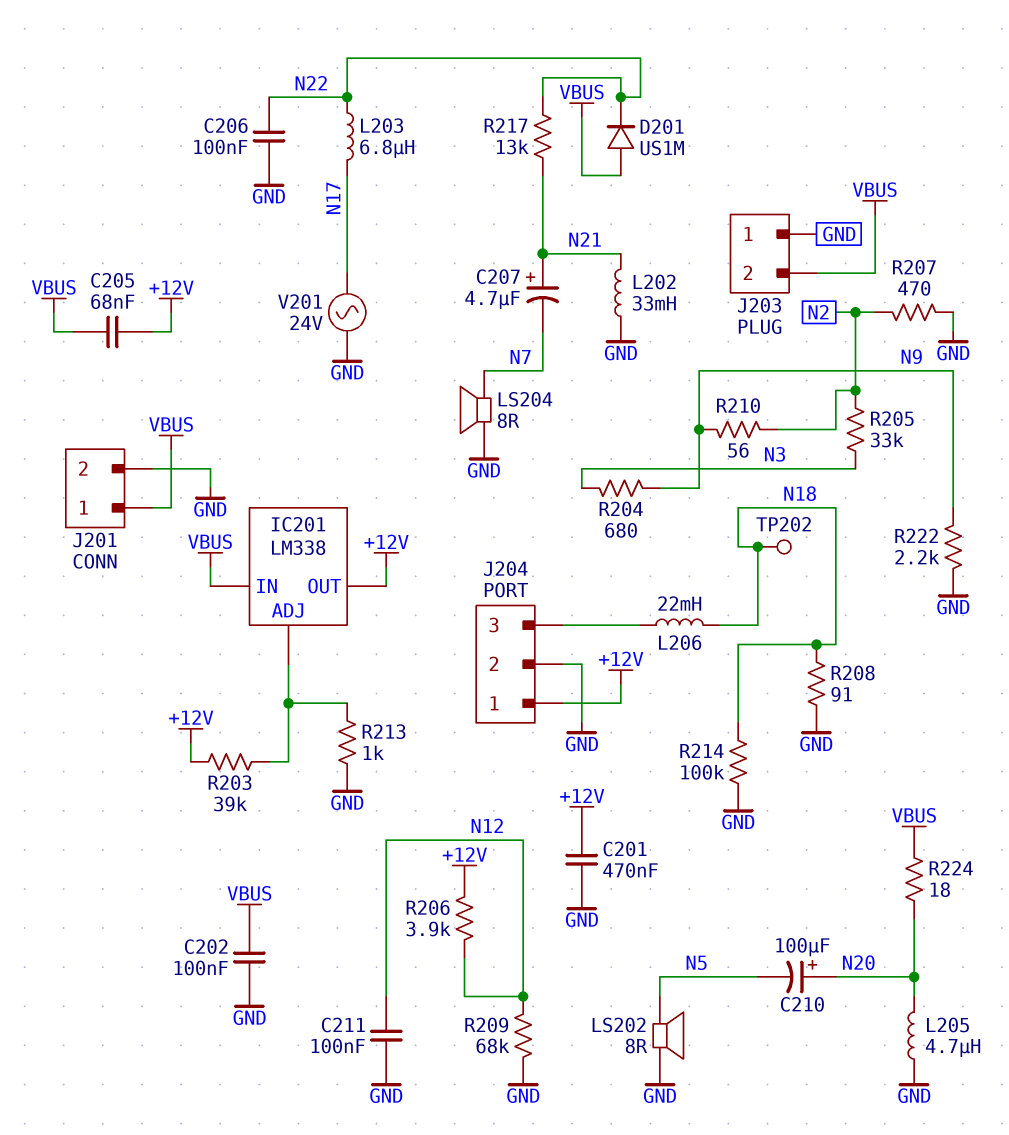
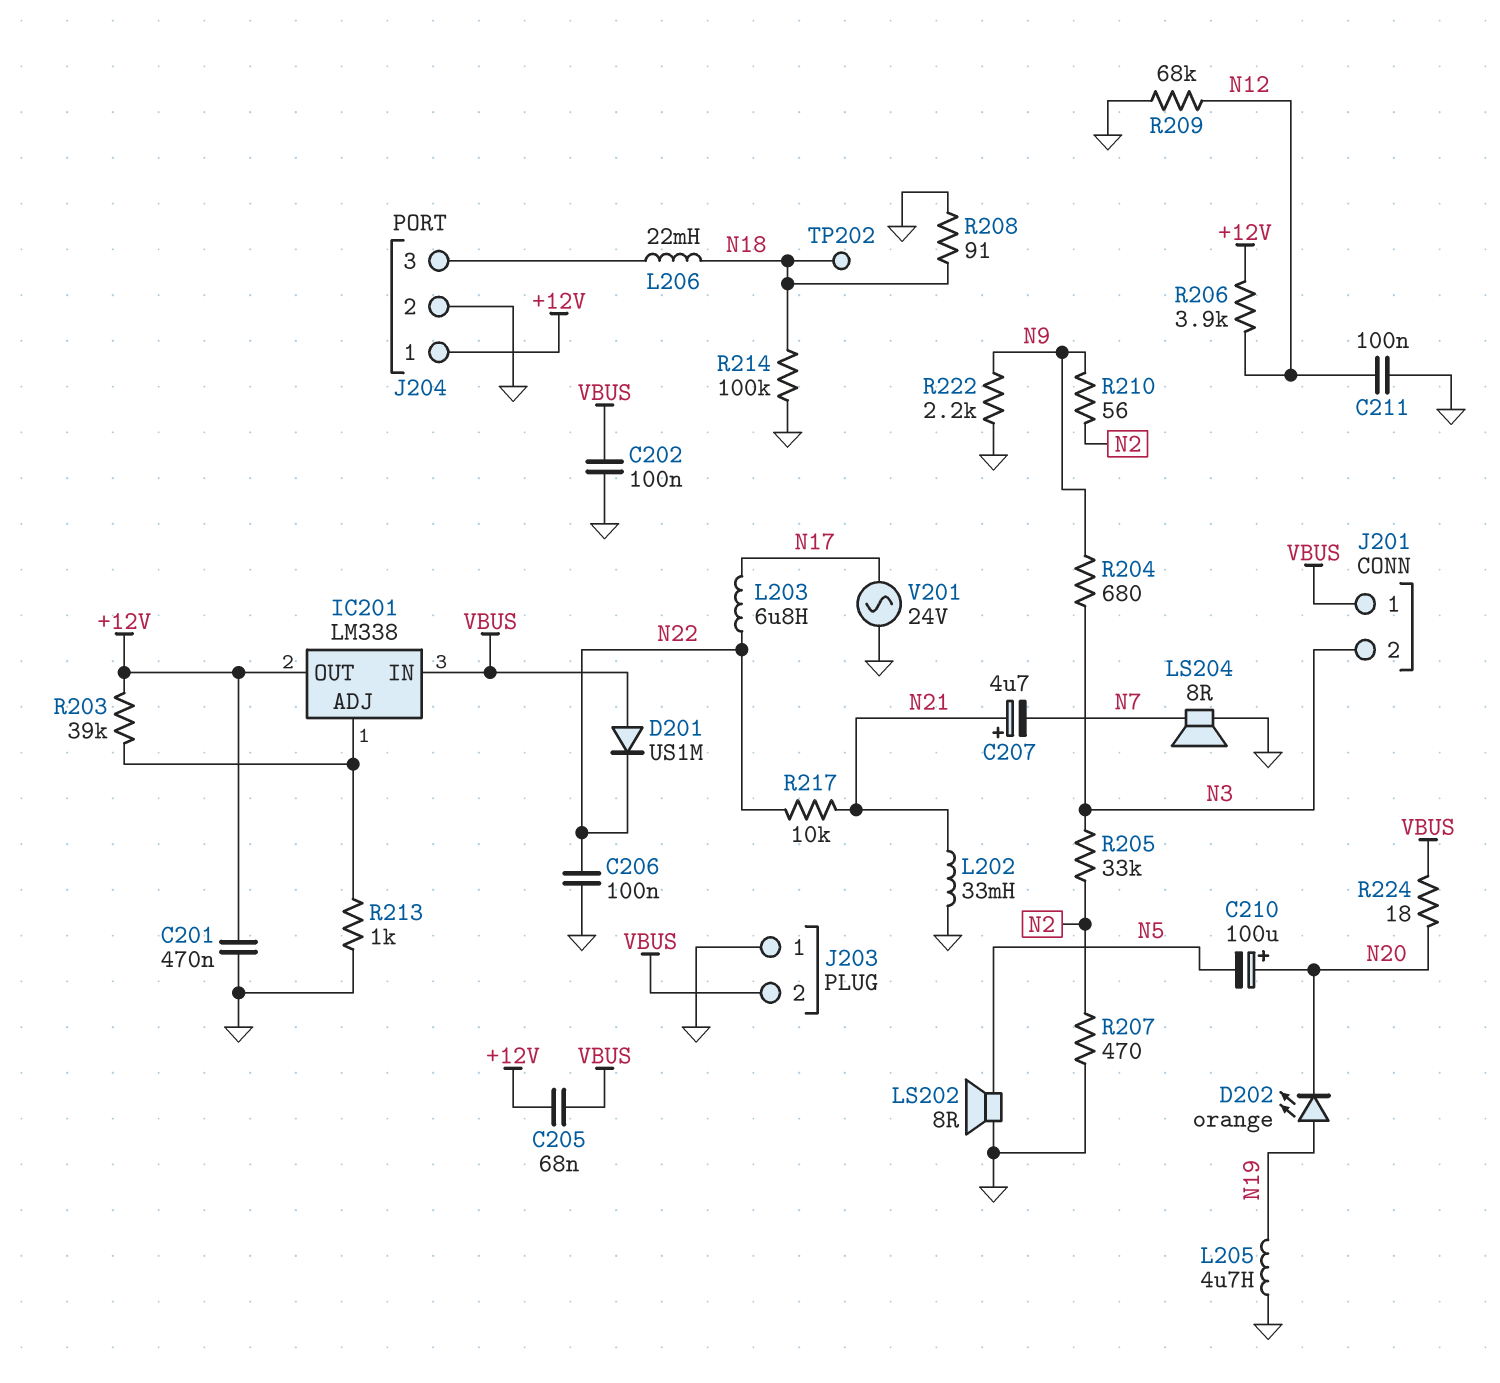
D202: none -> LED orange (A N19, K N20)
J201 pin 2: GND -> N3
L205: 4.7uH (GND, N20) -> 4.7uH (GND, N19)
R217: 13k (N21, N22) -> 10k (N21, N22)

